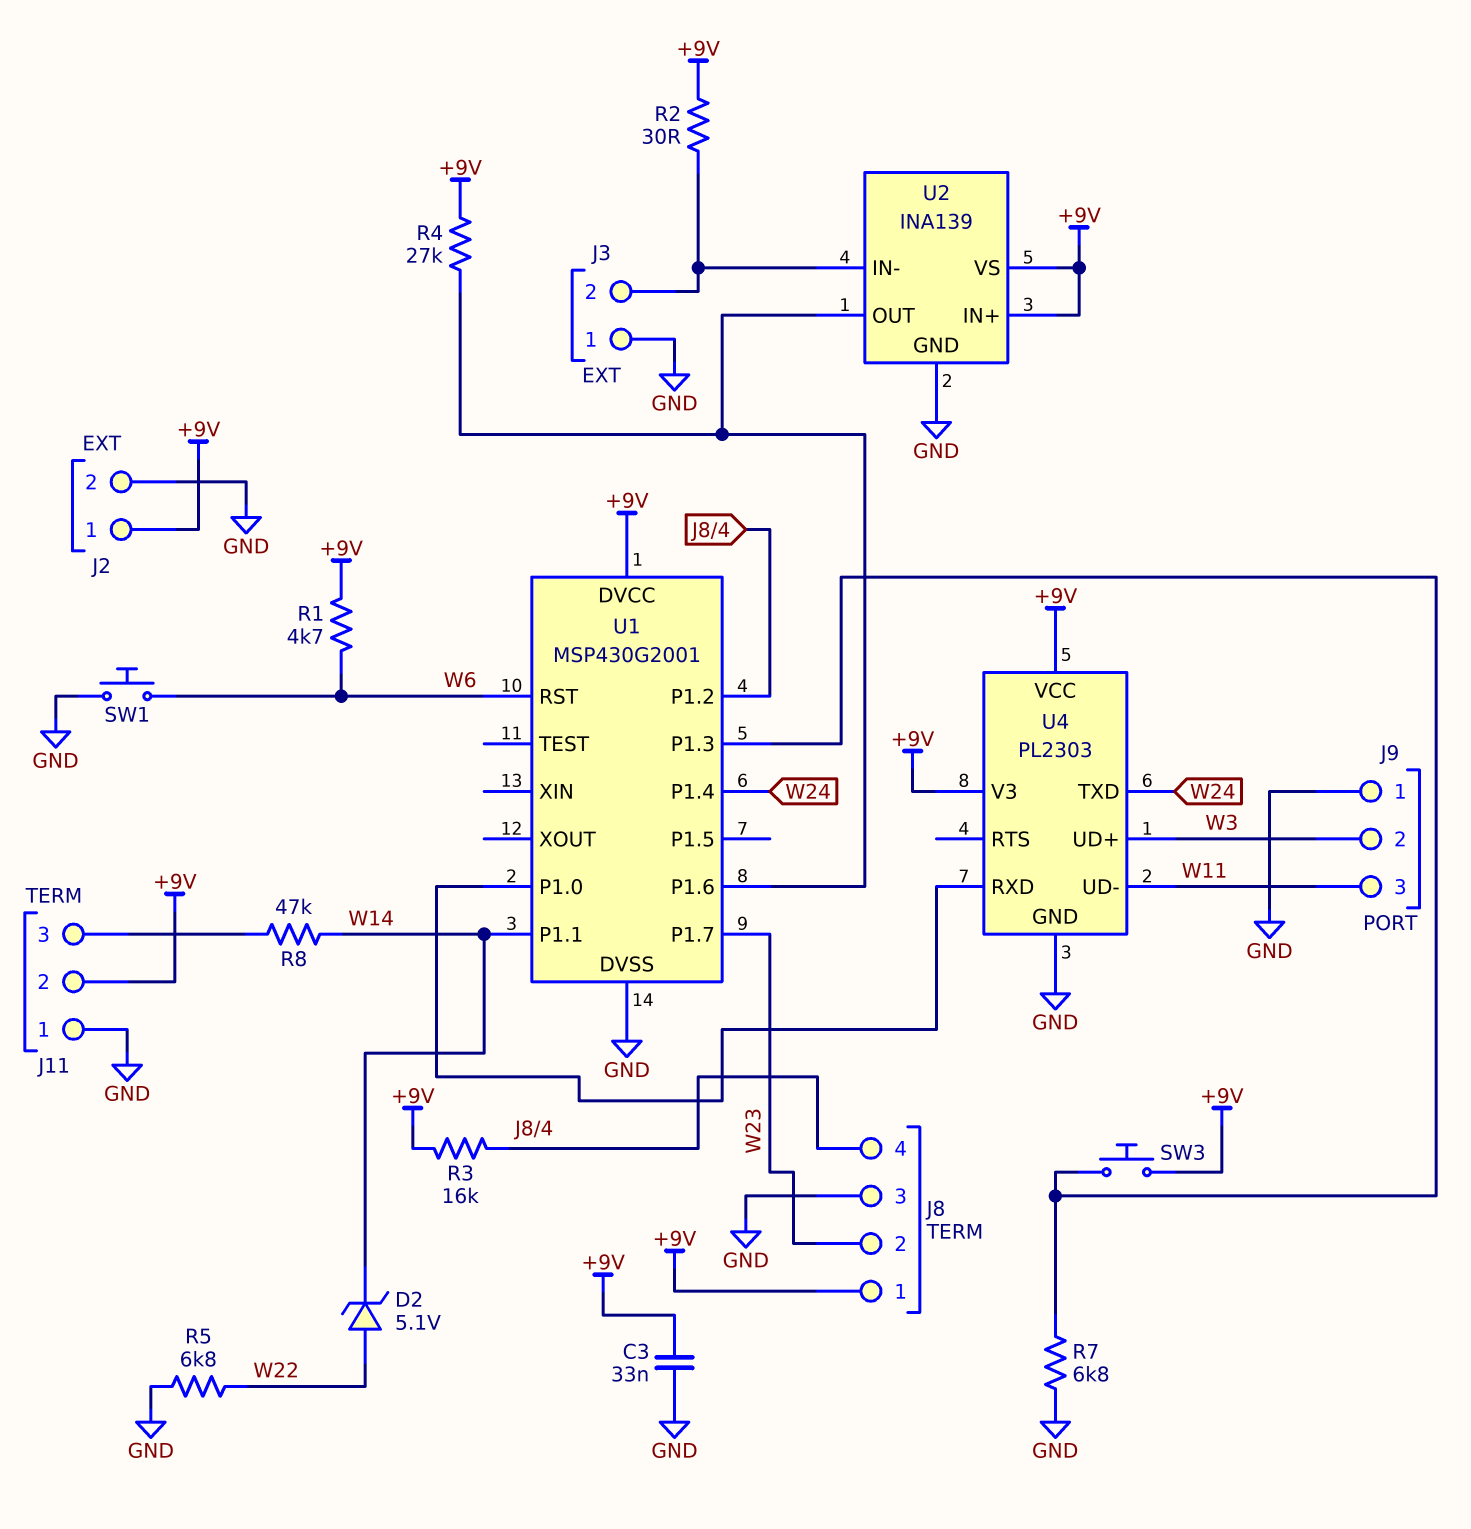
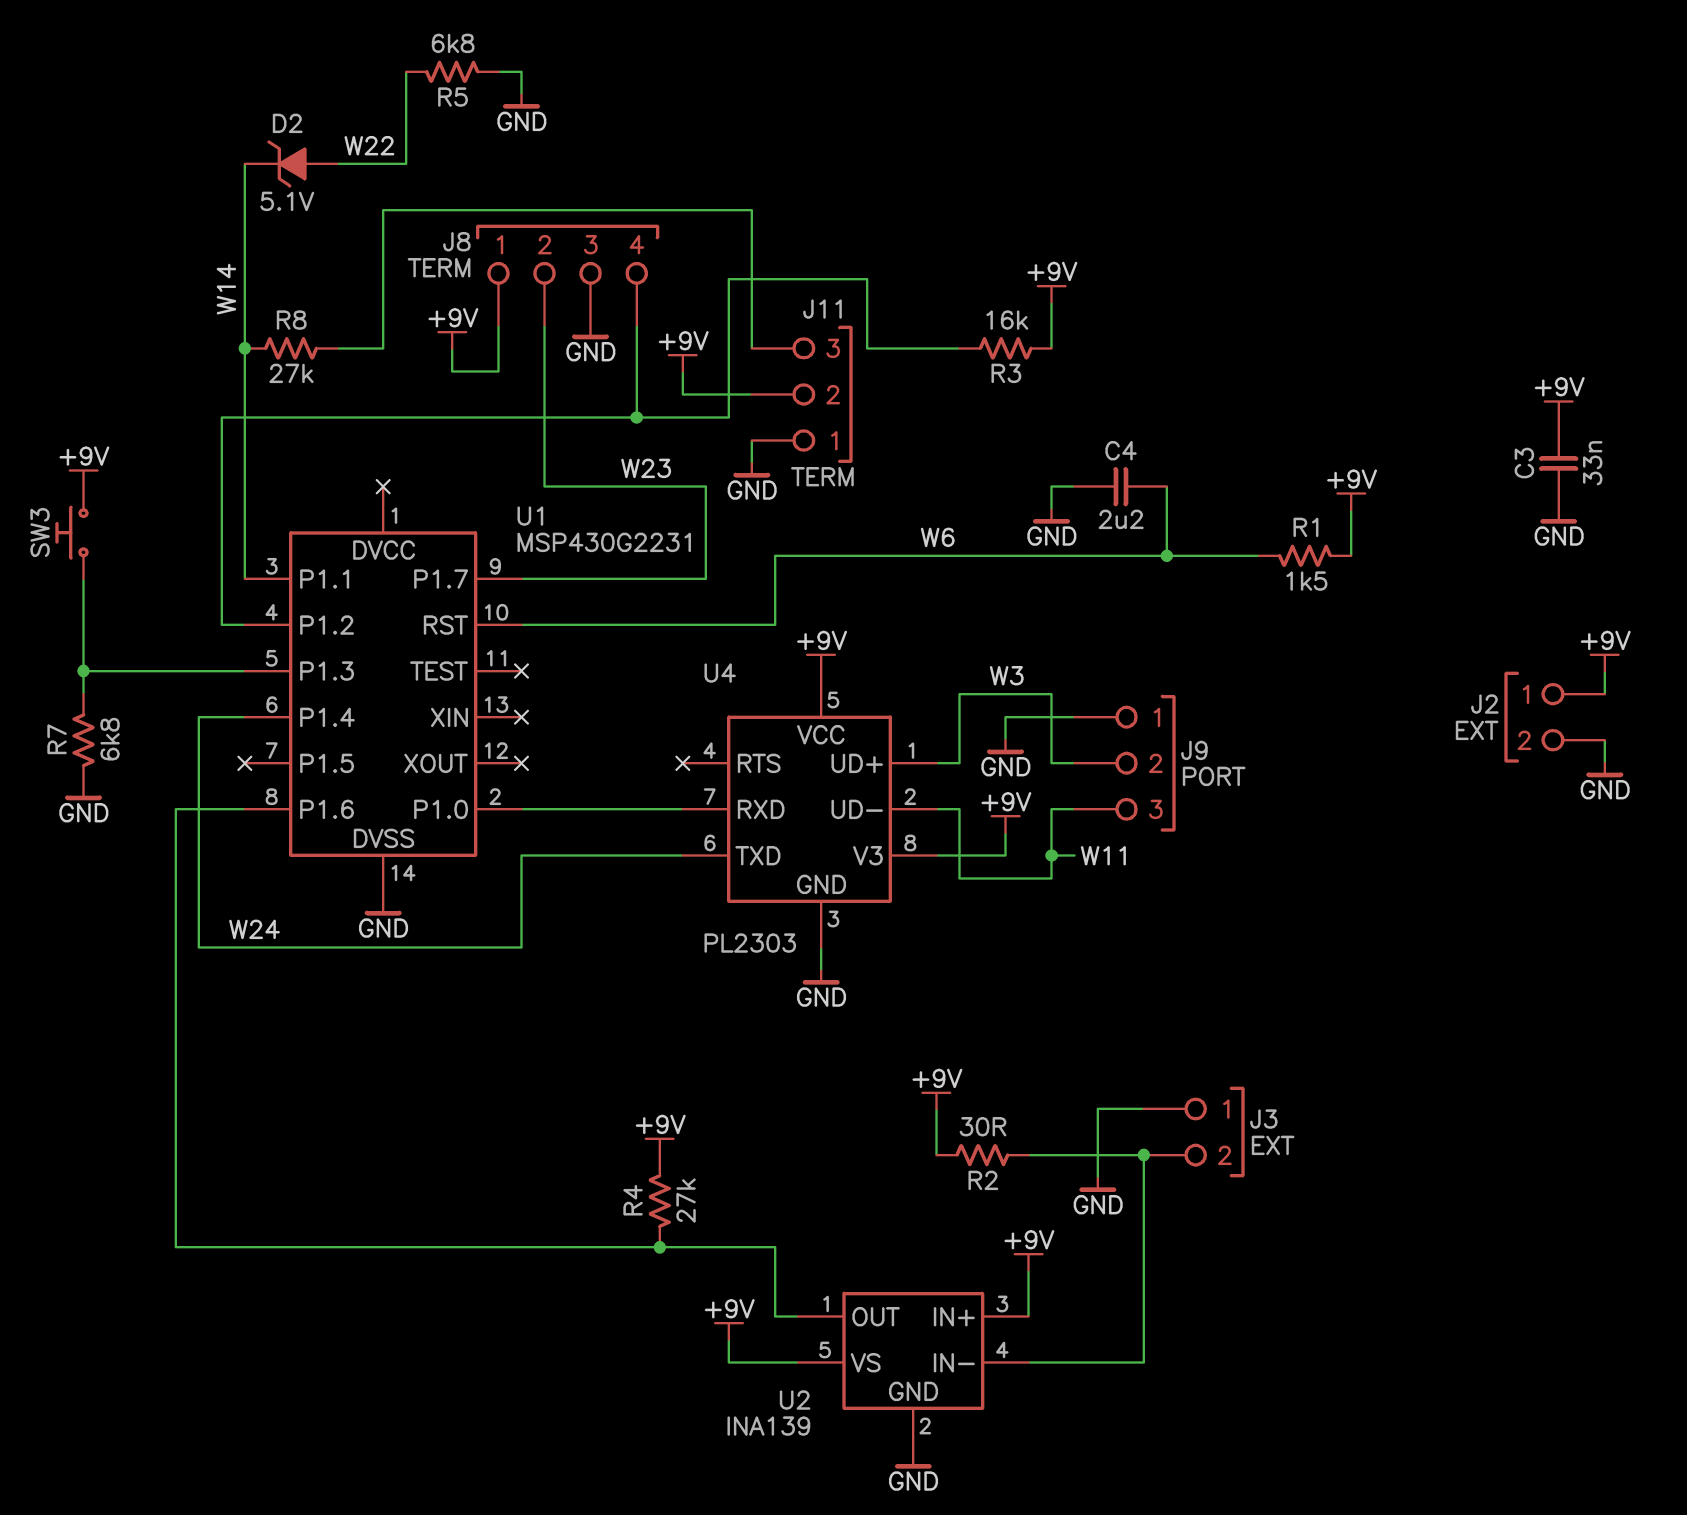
C4: none -> 2.2uF (GND, W6)
R1: 4.7k (+9V, W6) -> 1.5k (+9V, W6)
R8: 47k (J11/3, W14) -> 27k (J11/3, W14)
SW1: button (GND, W6) -> none
U1: MSP430G2001 -> MSP430G2231
U1 pin DVCC: +9V -> none

